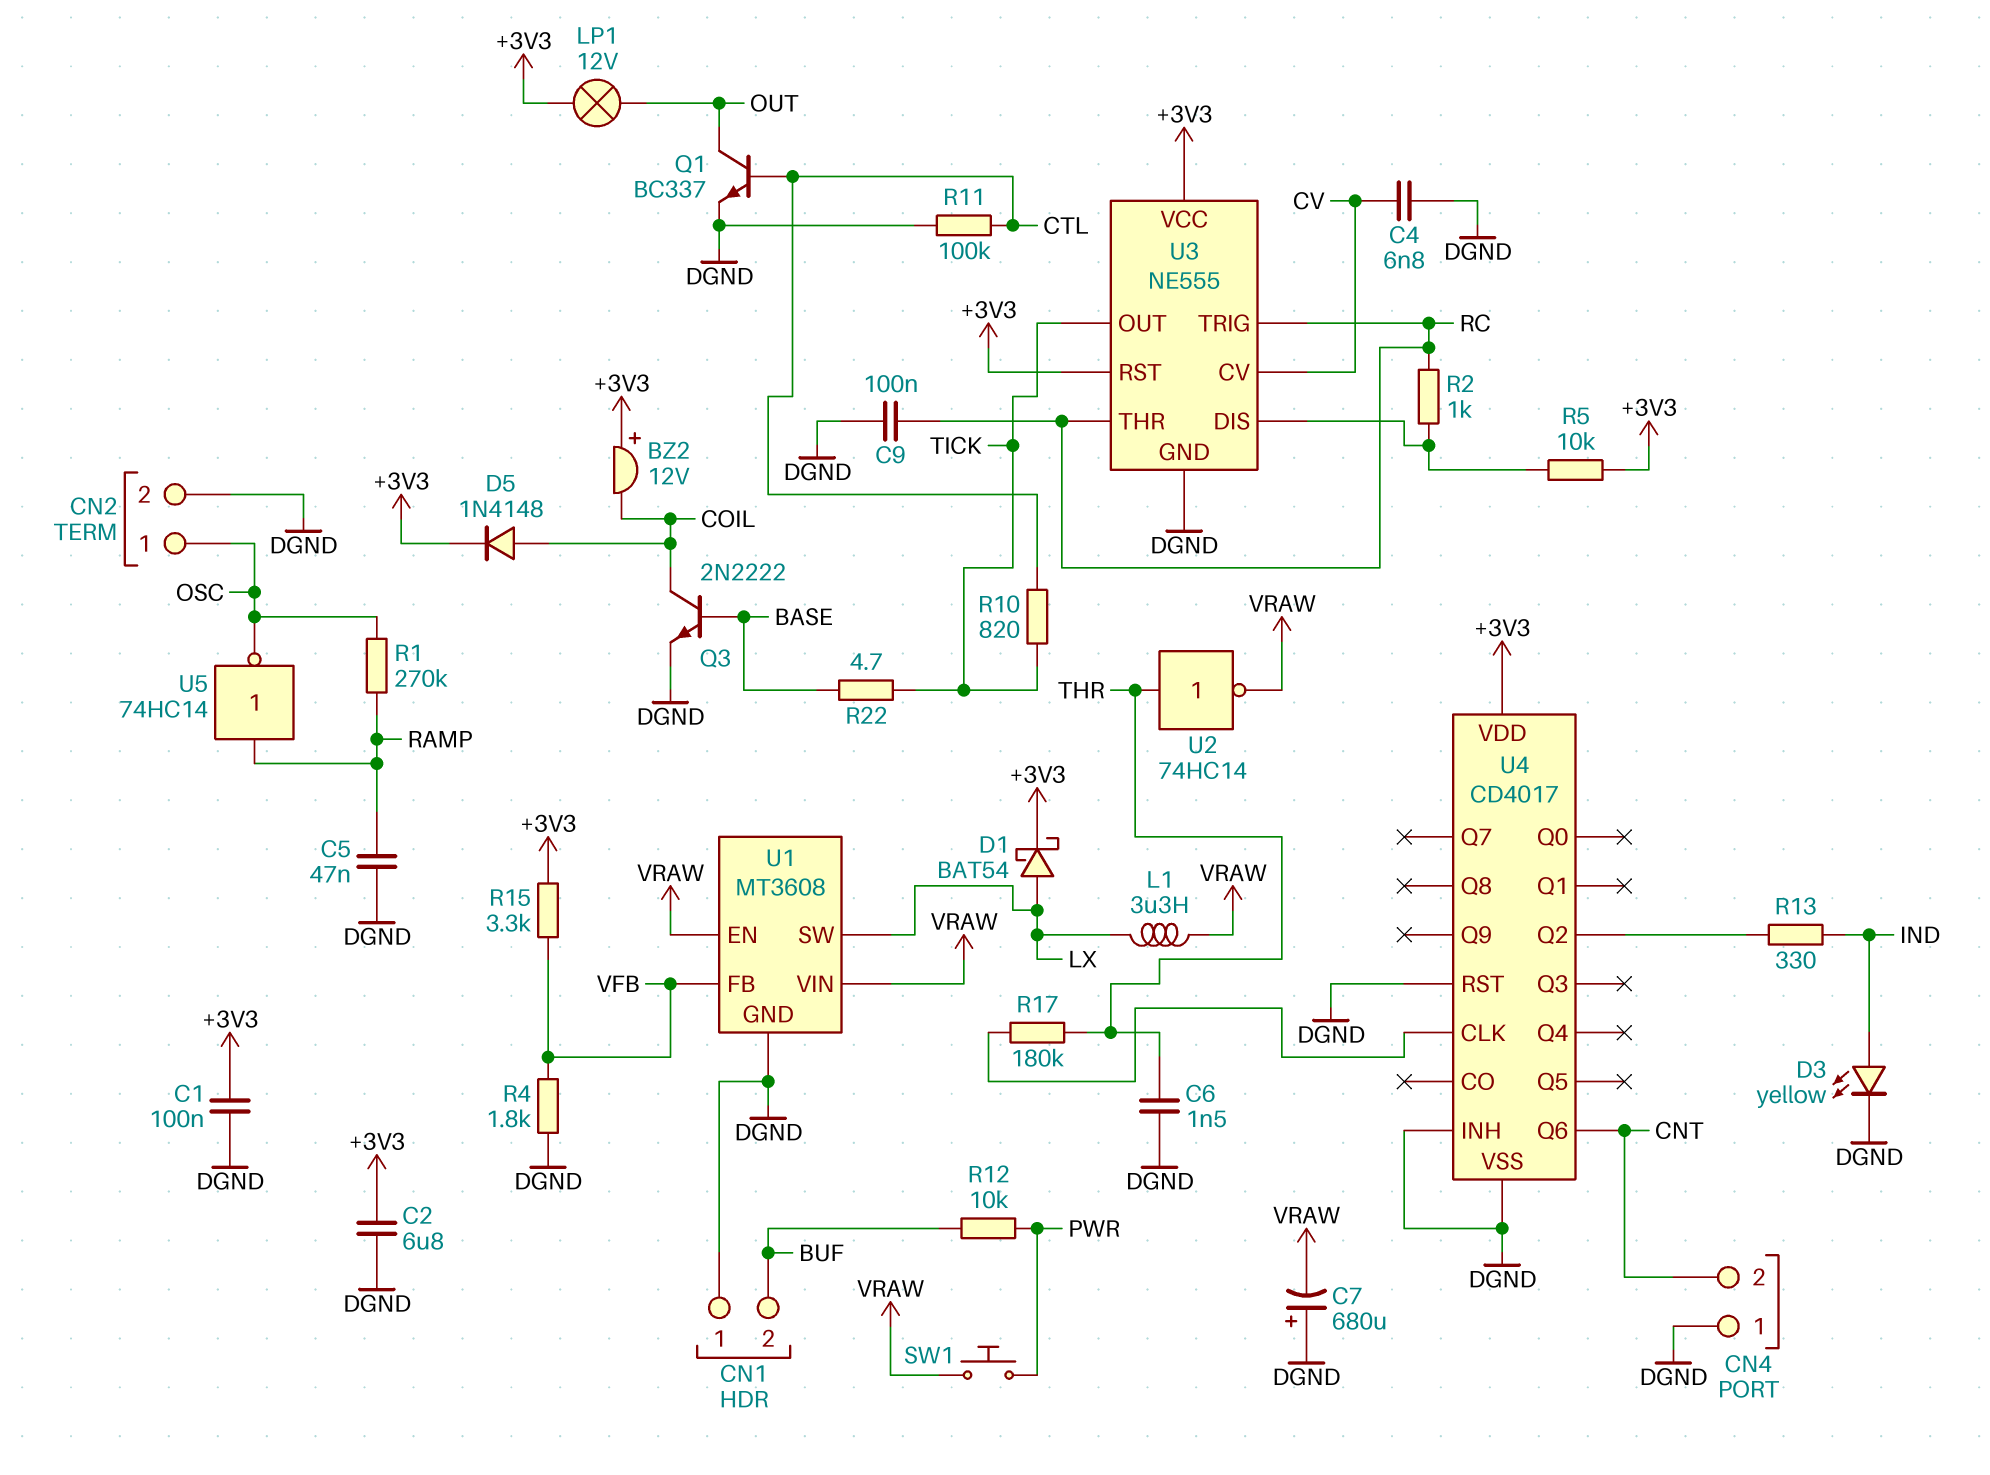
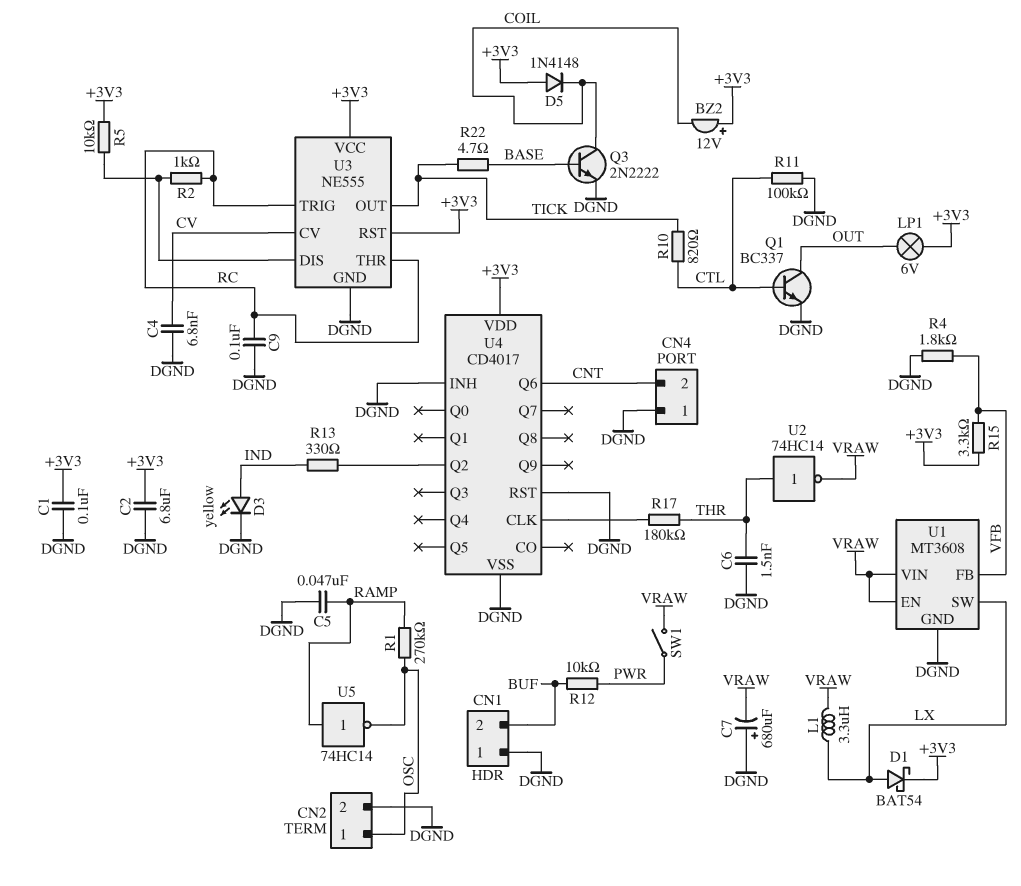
D5: diode 1N4148 (A COIL, K +3V3) -> diode 1N4148 (A +3V3, K COIL)
LP1: lamp 12V (+3V3, OUT) -> lamp 6V (+3V3, OUT)
SW1: button (PWR, VRAW) -> switch (PWR, VRAW)

